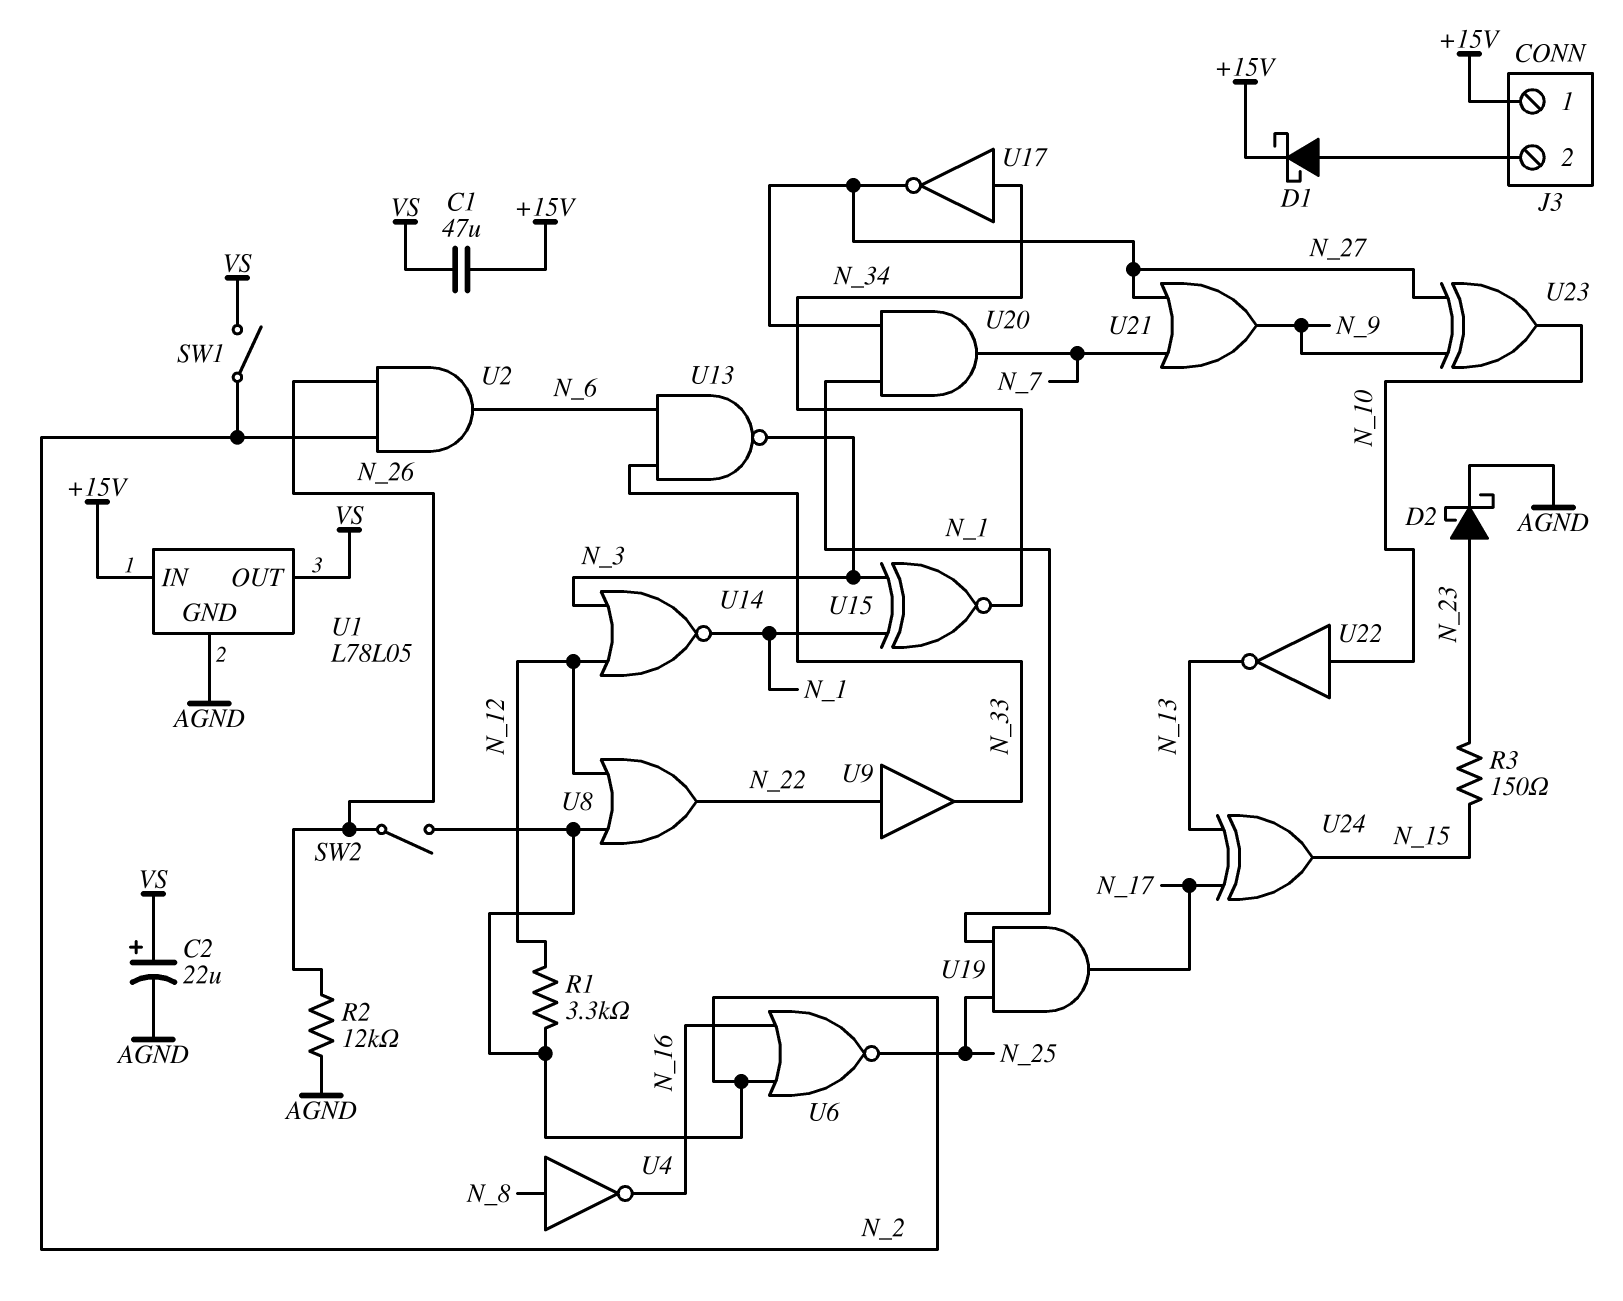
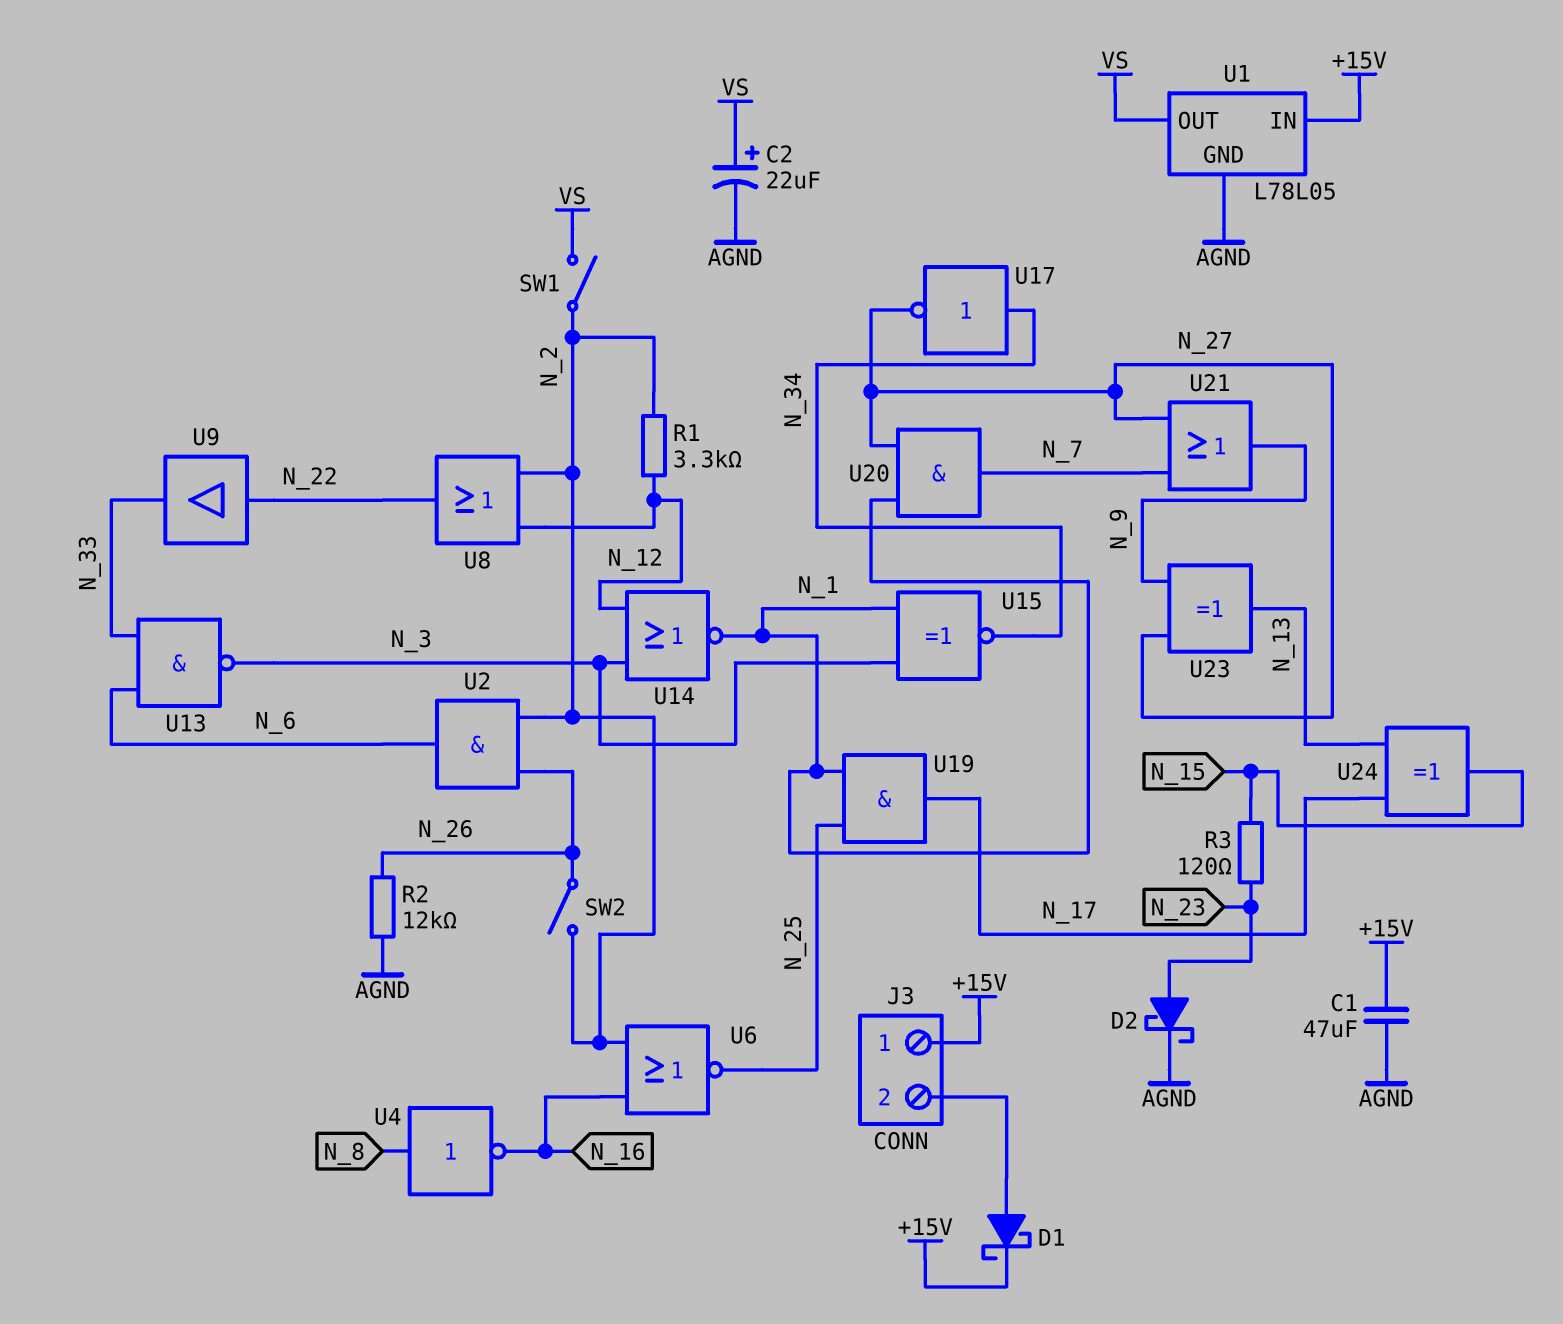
C1: 47uF (+15V, VS) -> 47uF (+15V, AGND)
R3: 150 (N_15, N_23) -> 120 (N_15, N_23)
U22: NOT (in N_10, out N_13) -> none
U23: XOR (in N_9, in N_27, out N_10) -> XOR (in N_9, in N_27, out N_13)

